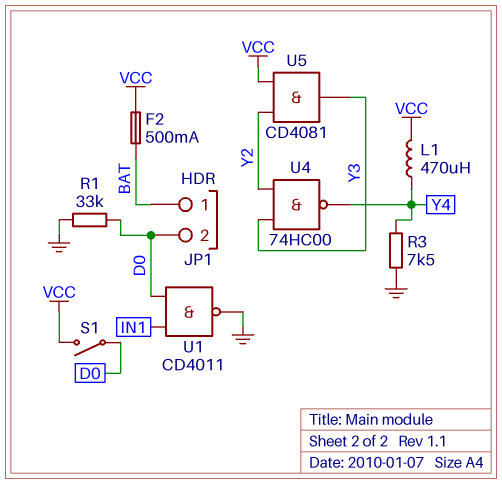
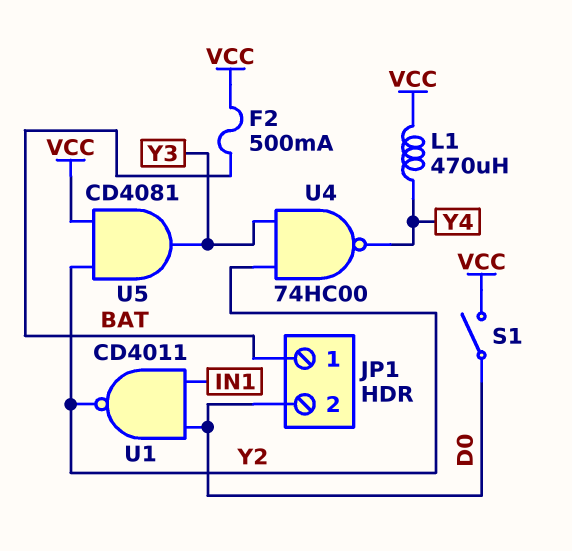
R1: 33k (D0, GND) -> none
R3: 7.5k (GND, Y4) -> none
U1: NAND CD4011 (in D0, in IN1, out GND) -> NAND CD4011 (in D0, in IN1, out Y2)

